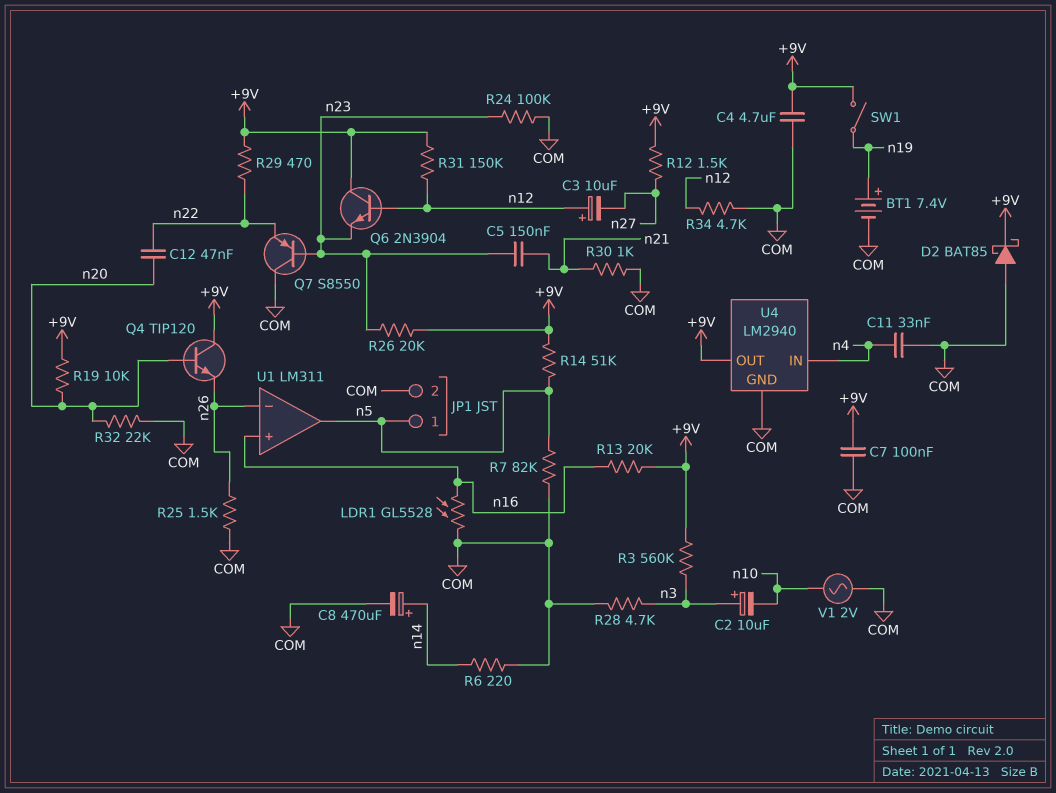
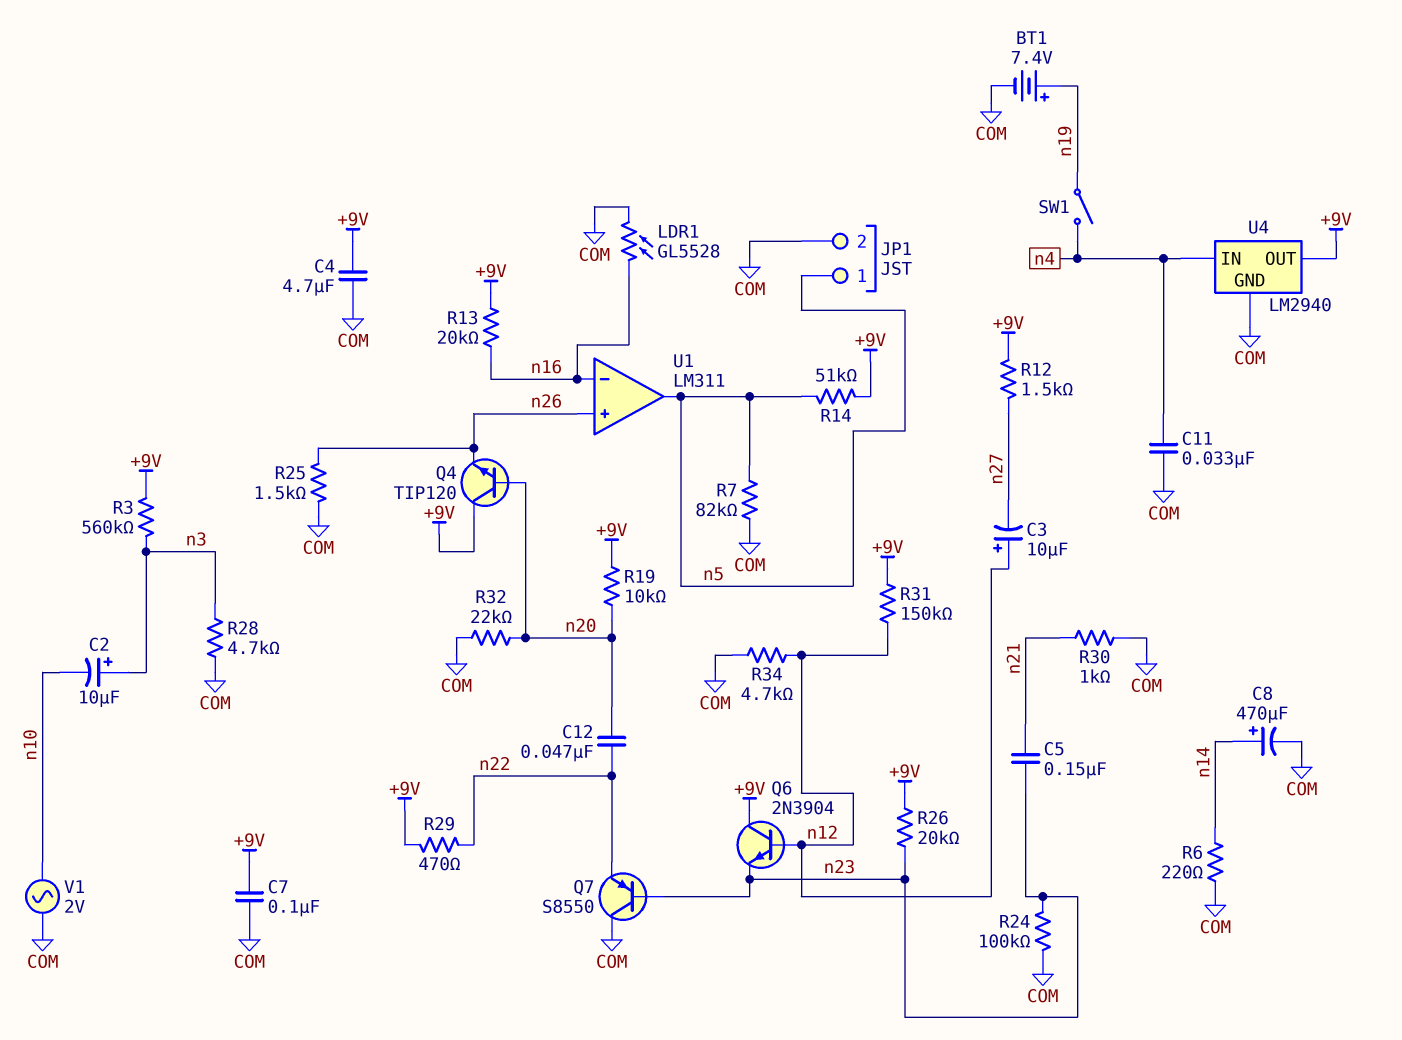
D2: schottky BAT85 (A COM, K +9V) -> none
SW1: switch (+9V, n19) -> switch (n4, n19)
U1 pin in+: n16 -> n26
U1 pin in-: n26 -> n16

